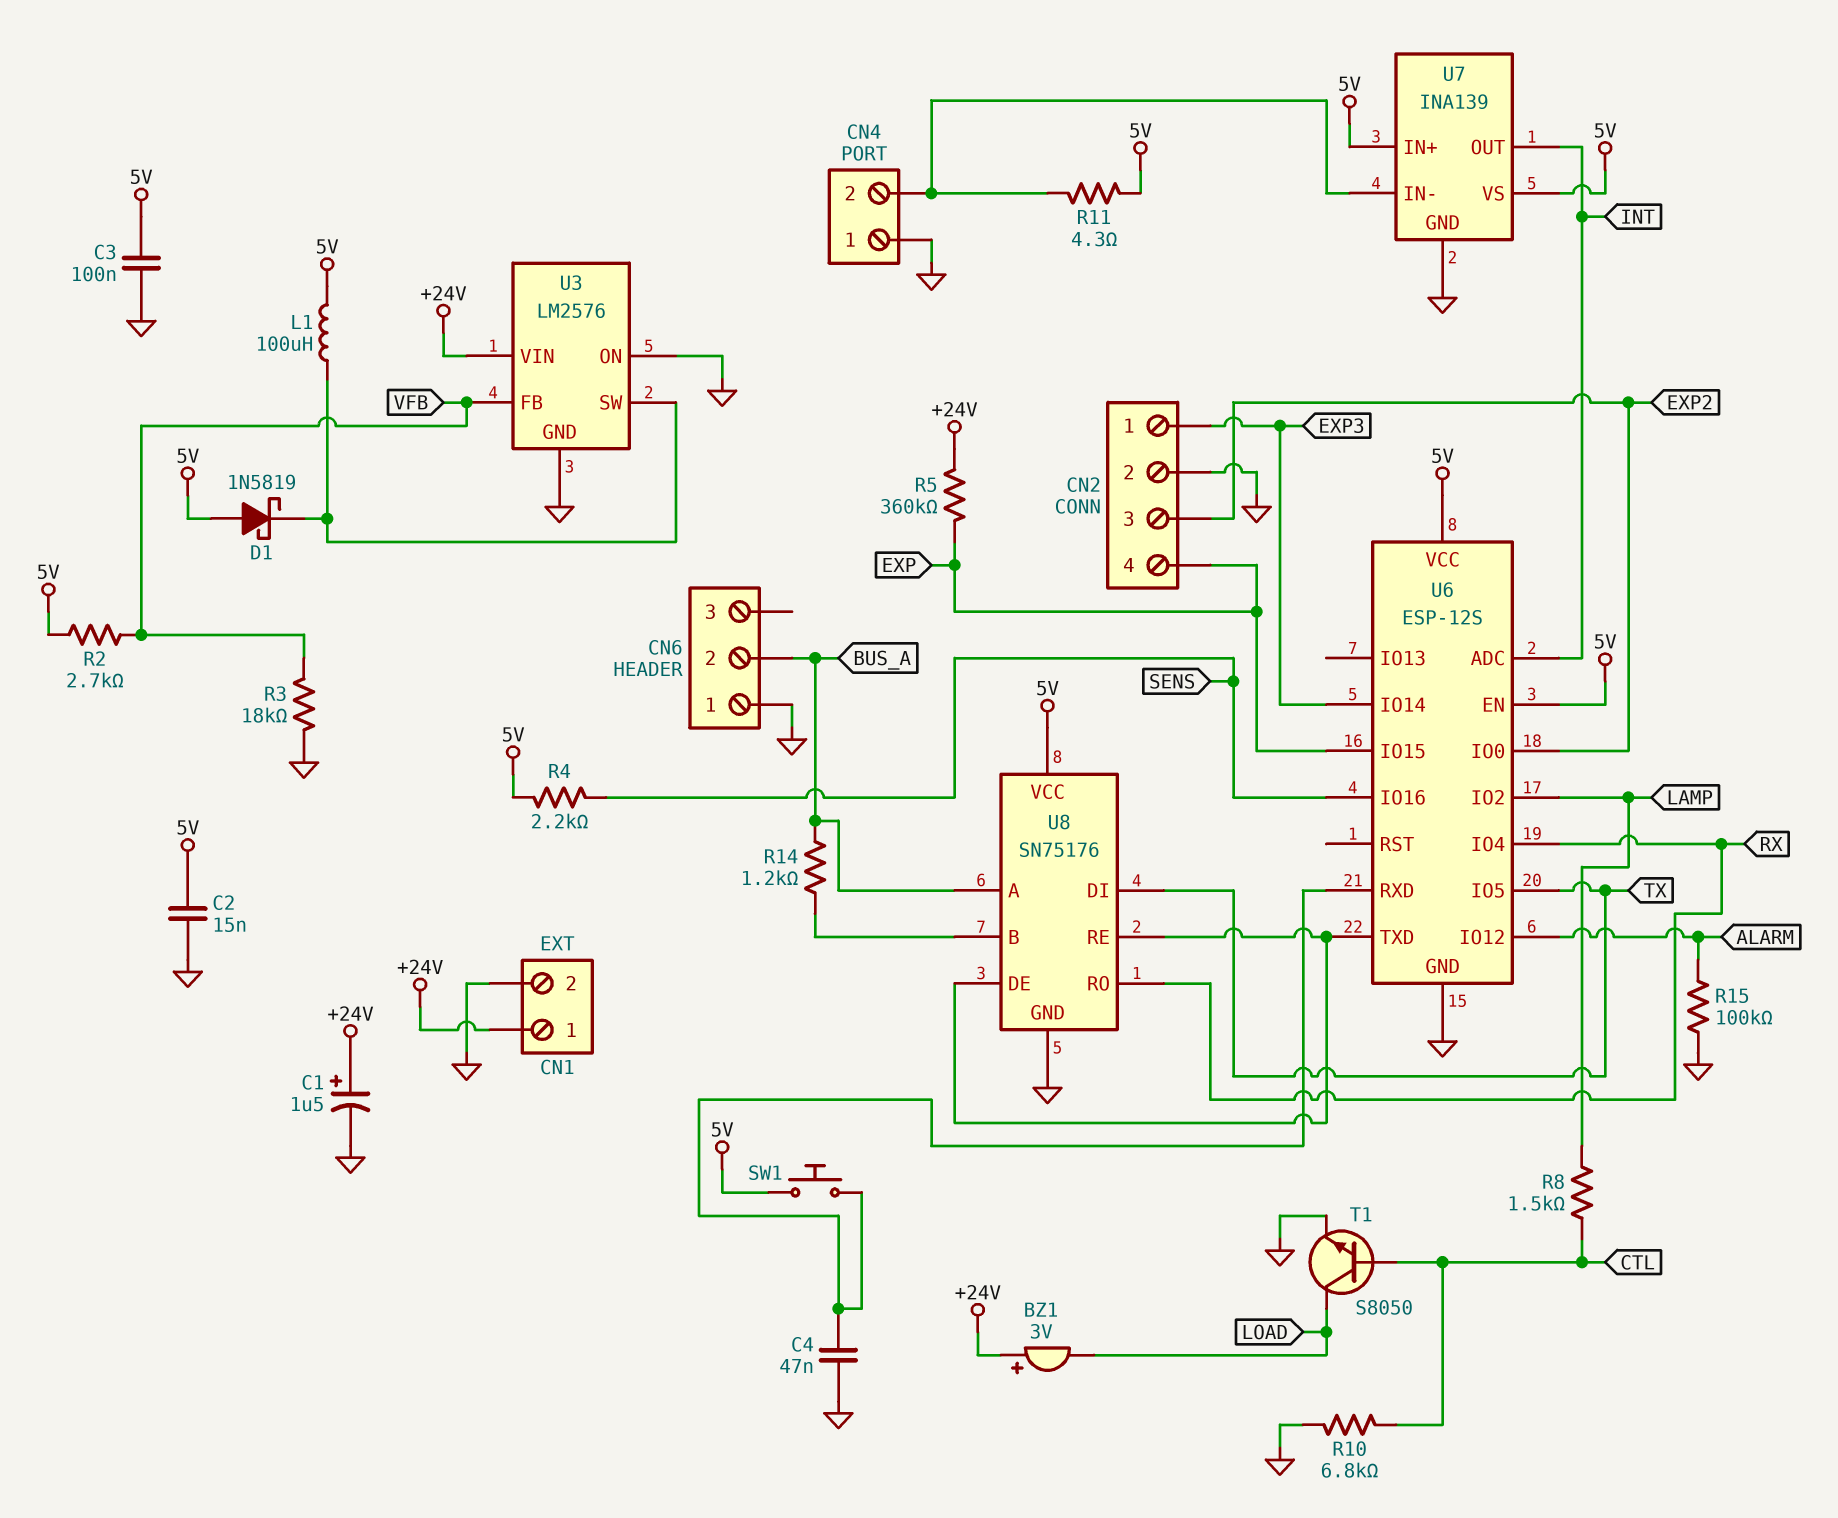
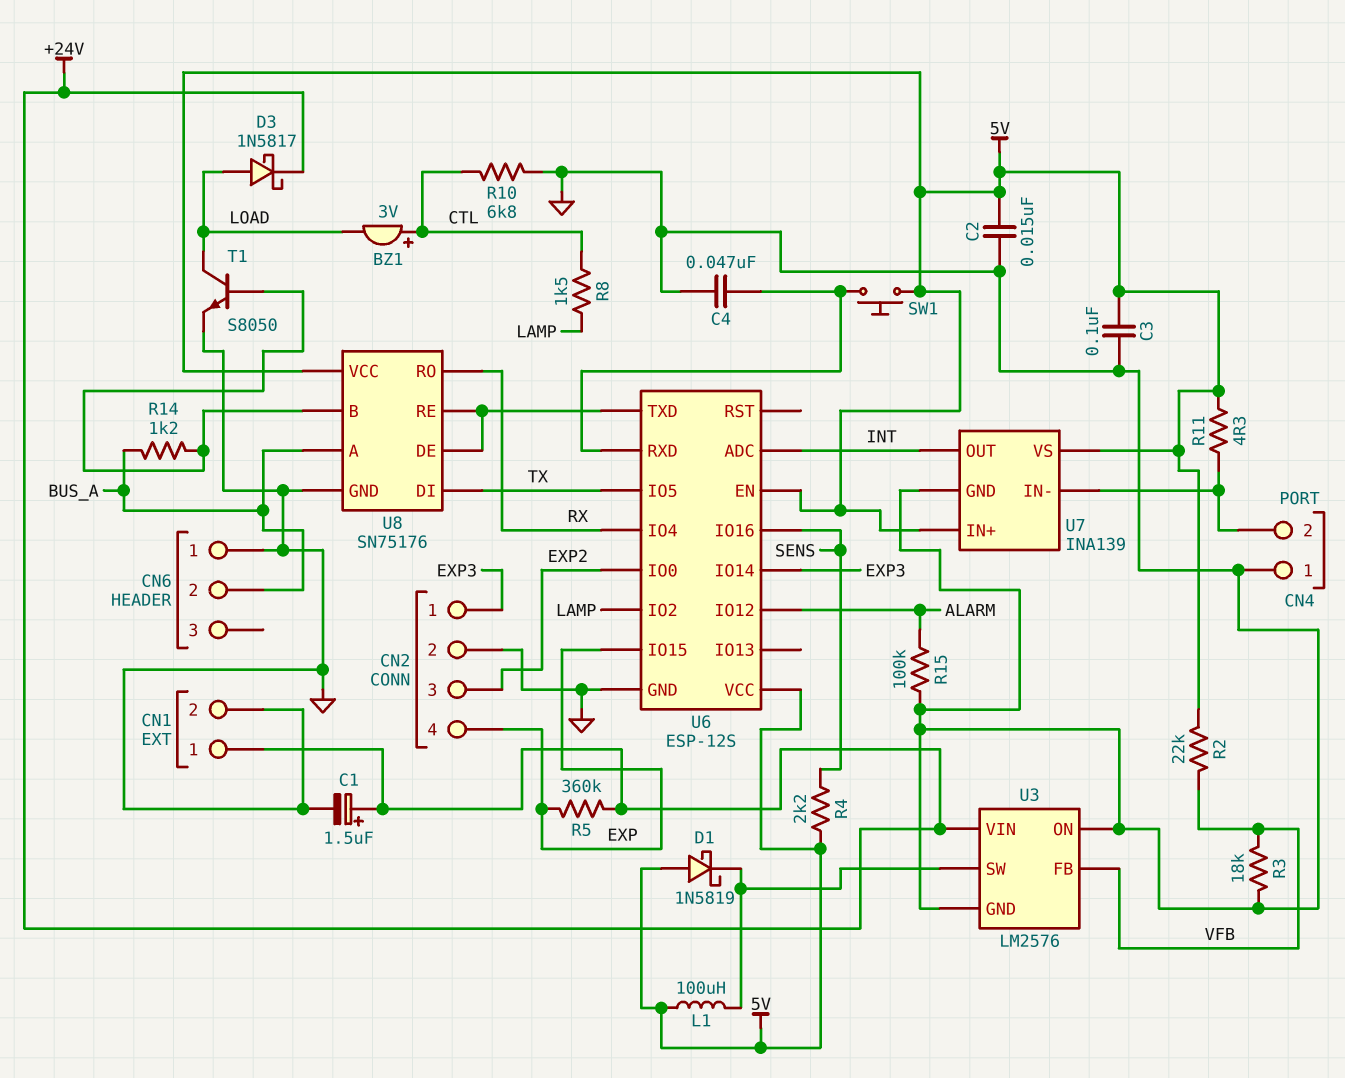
BZ1: buzzer 3V (plus +24V, minus LOAD) -> buzzer 3V (plus CTL, minus LOAD)
D3: none -> schottky 1N5817 (A LOAD, K +24V)
R2: 2.7k (5V, VFB) -> 22k (5V, VFB)
T1: NPN S8050 (B CTL, C LOAD, E GND) -> NPN S8050 (B U8/B, C LOAD, E GND)

